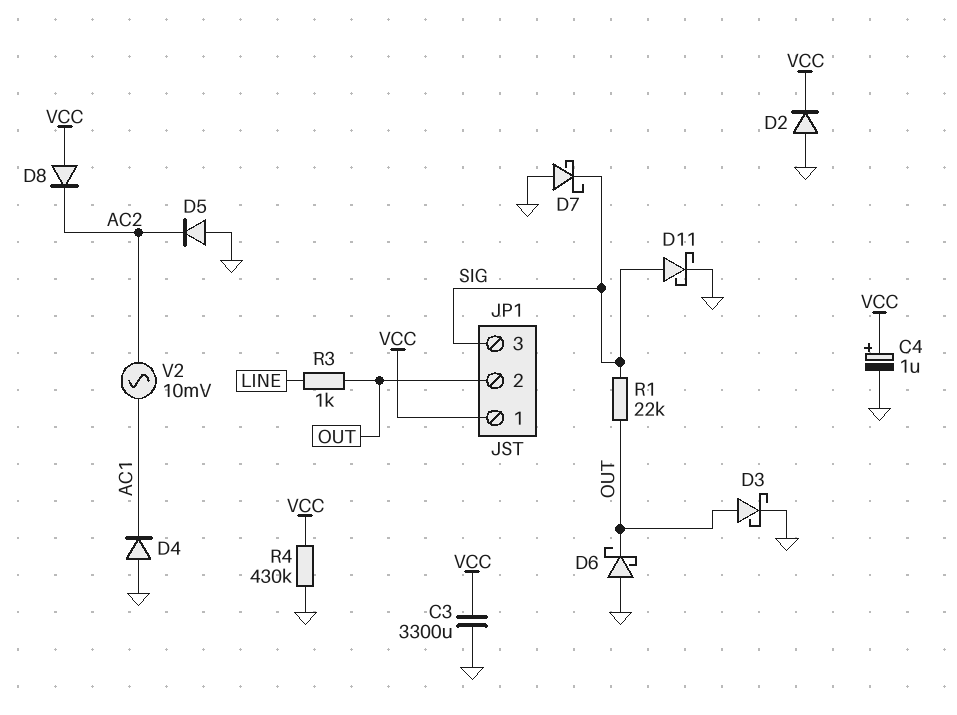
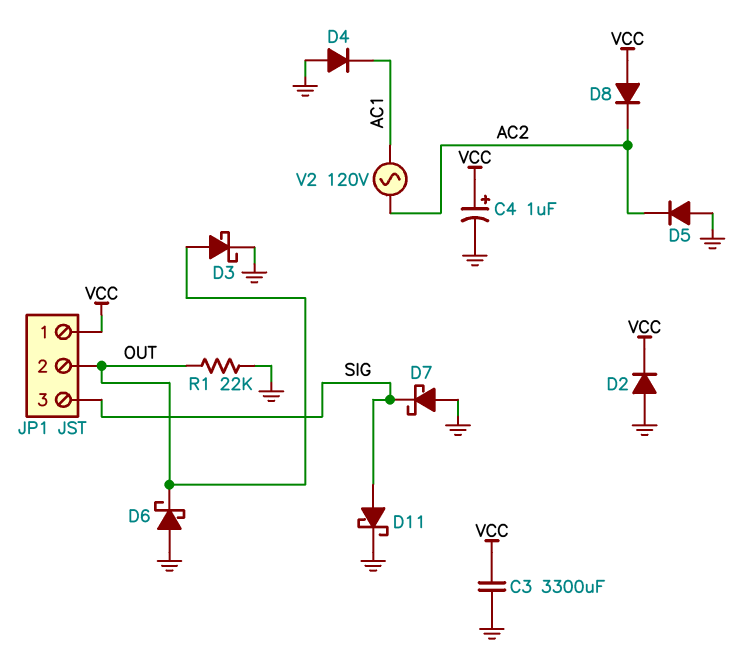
R1: 22k (OUT, SIG) -> 22k (GND, OUT)
R3: 1k (LINE, OUT) -> none
R4: 430k (GND, VCC) -> none
V2: AC 10mV (AC1, AC2) -> AC 120V (AC1, AC2)

